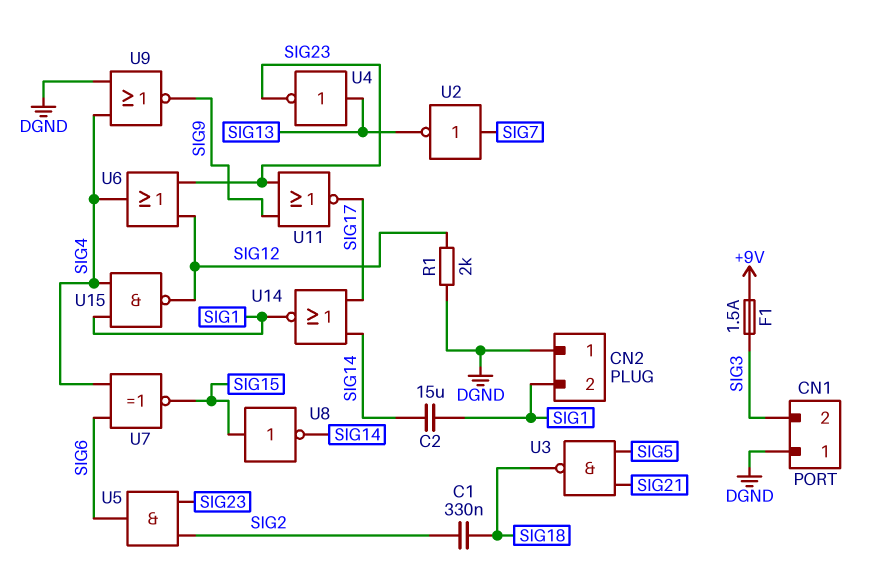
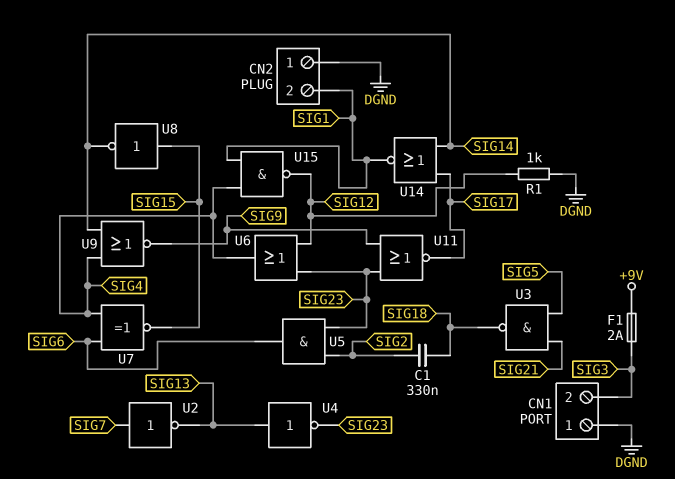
C2: 15uF (SIG1, SIG14) -> none
F1: 1.5A (+9V, SIG3) -> 2A (+9V, SIG3)
R1: 2k (DGND, SIG12) -> 1k (DGND, SIG12)
U9: NOR (in DGND, in SIG4, out SIG9) -> NOR (in SIG4, in SIG14, out SIG9)

